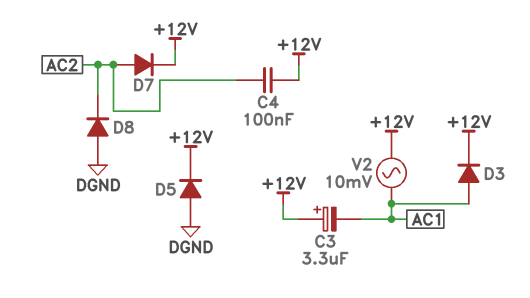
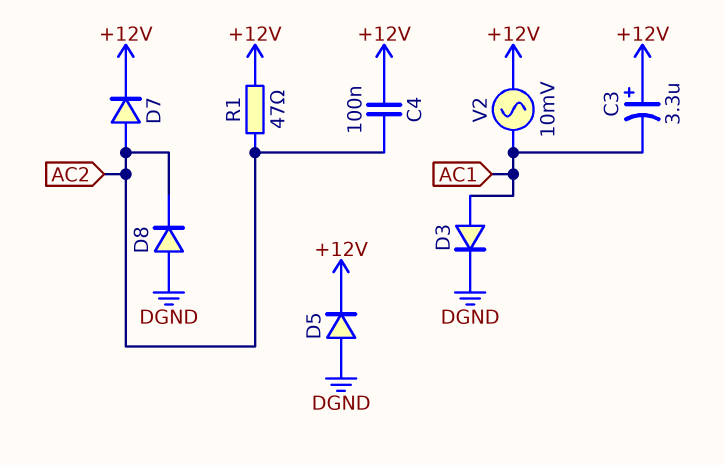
D3: diode (A AC1, K +12V) -> diode (A AC1, K DGND)
R1: none -> 47 (+12V, AC2)

